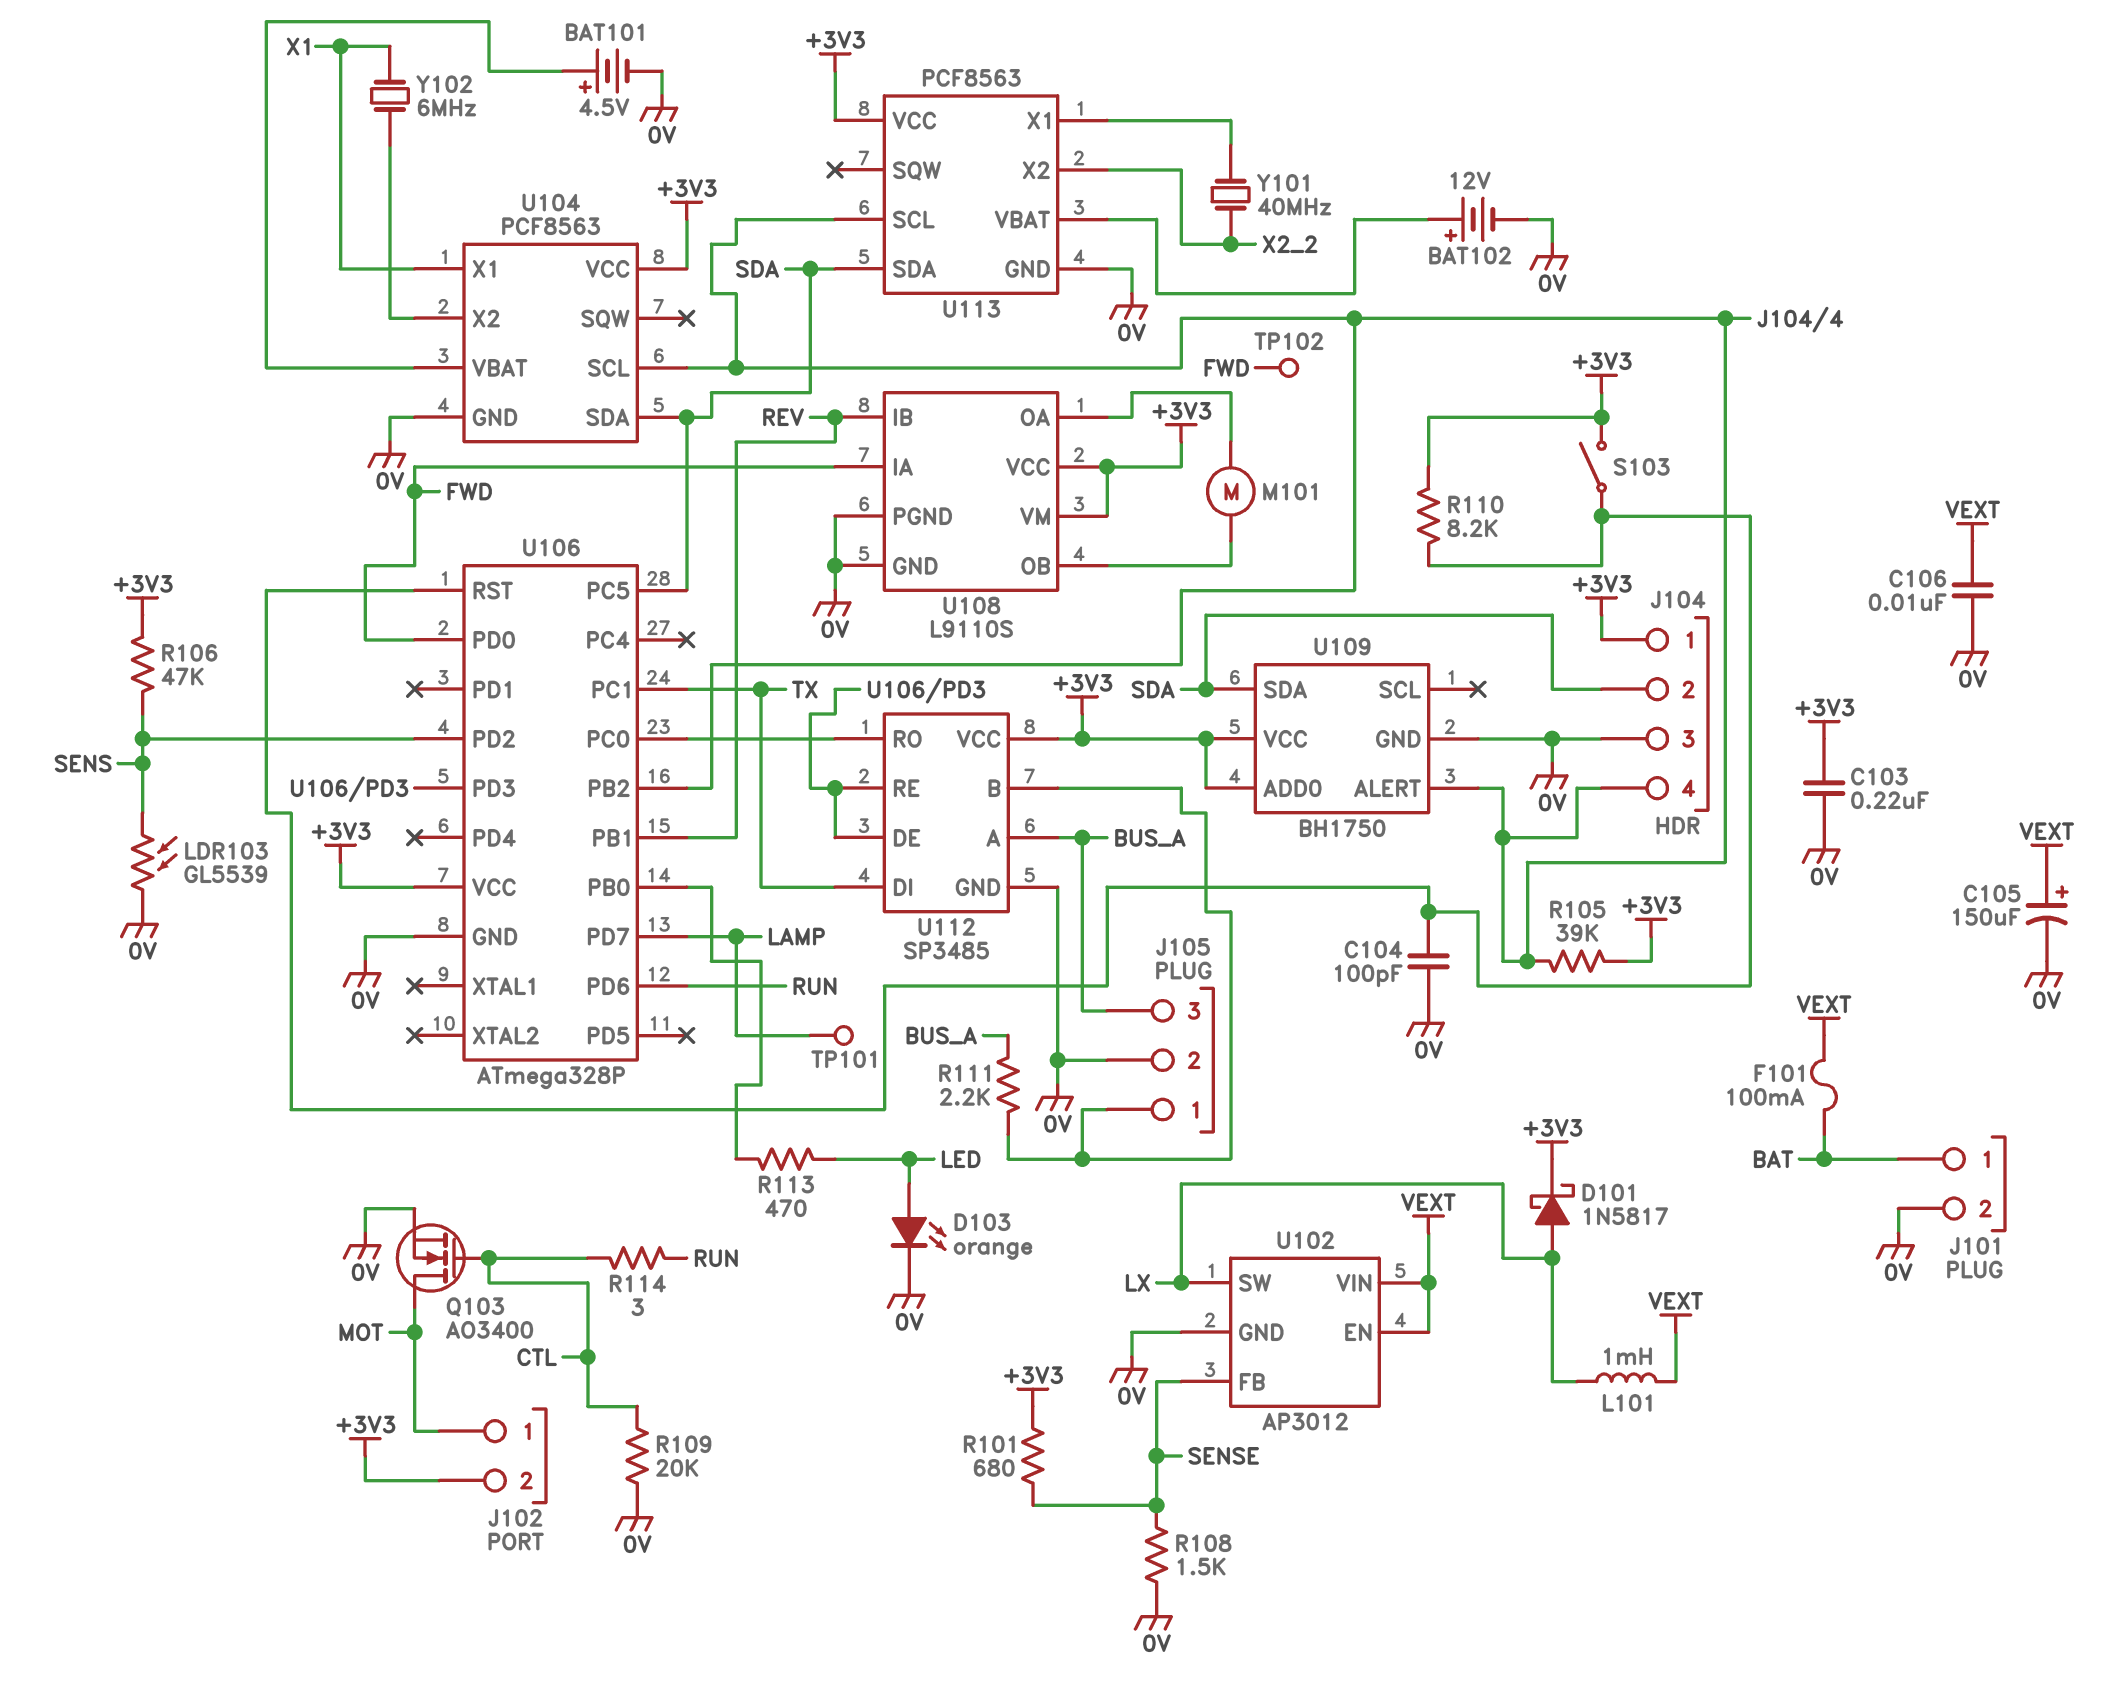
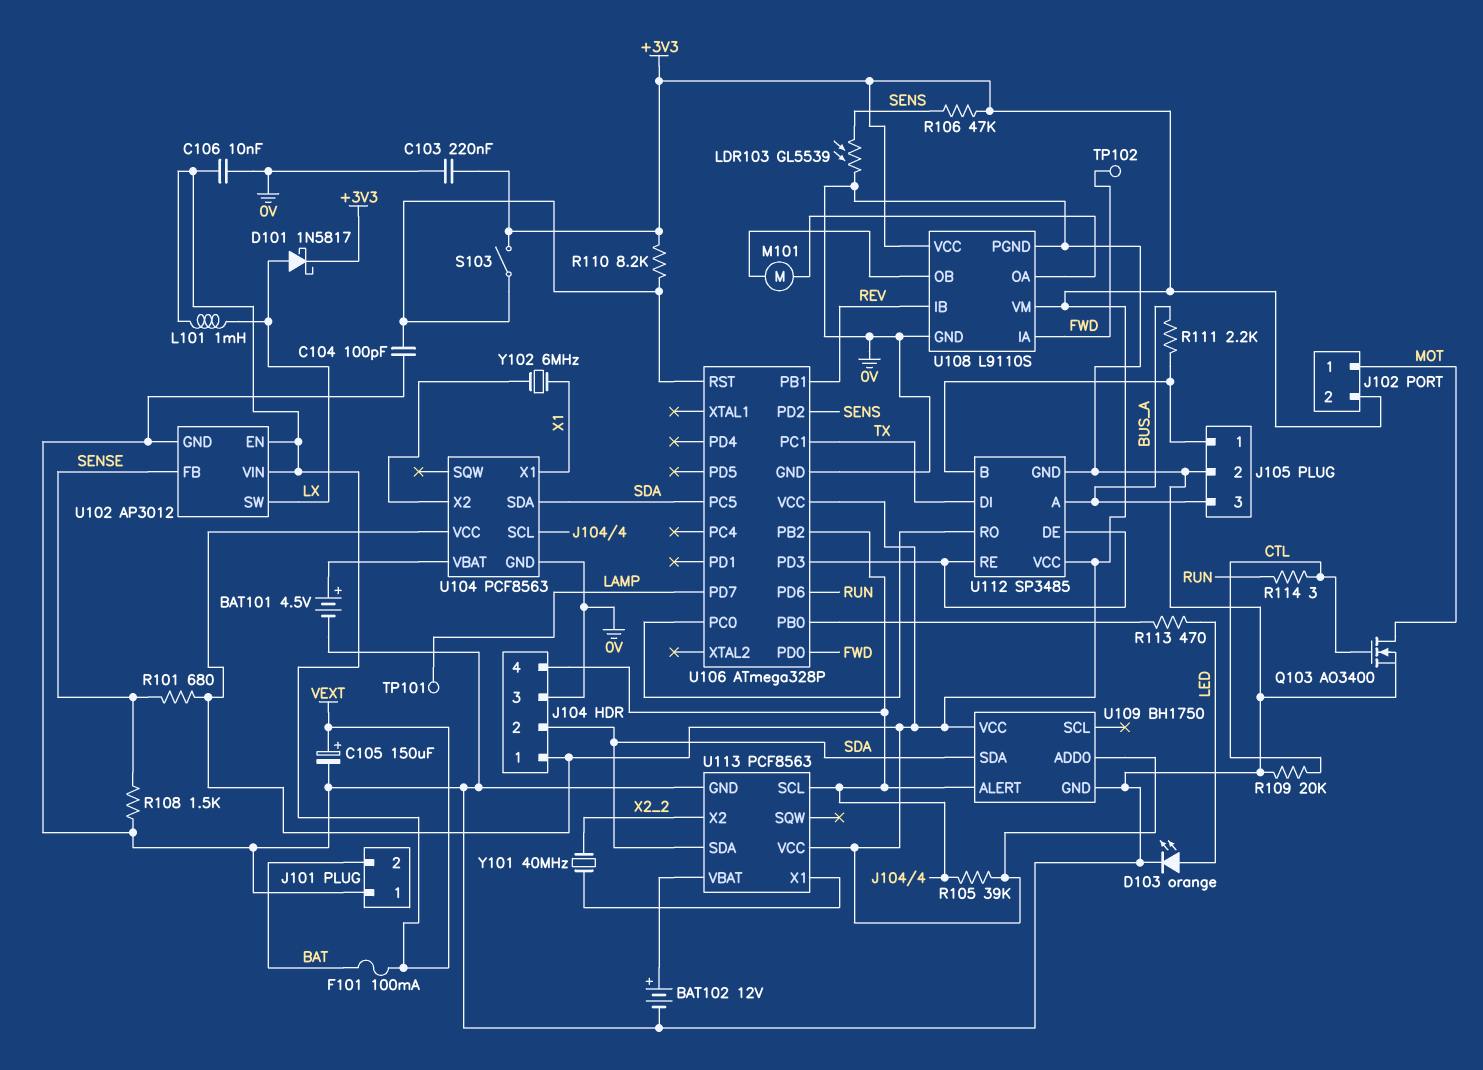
J101 pin 1: BAT -> 0V
J101 pin 2: 0V -> BAT

